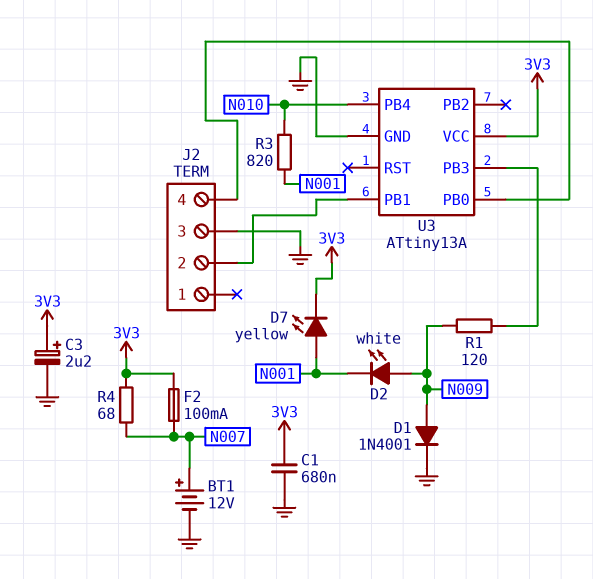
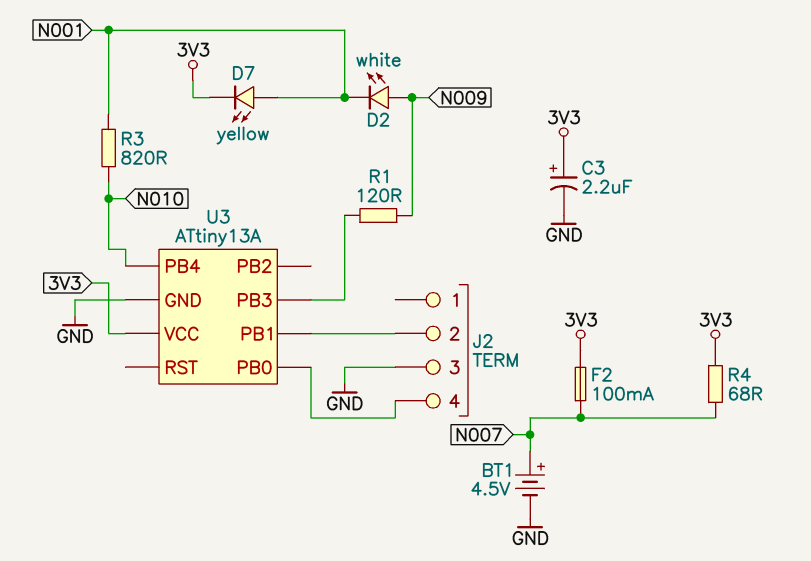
BT1: 12V (plus N007, minus GND) -> 4.5V (plus N007, minus GND)
C1: 680nF (3V3, GND) -> none
D1: diode 1N4001 (A N009, K GND) -> none

